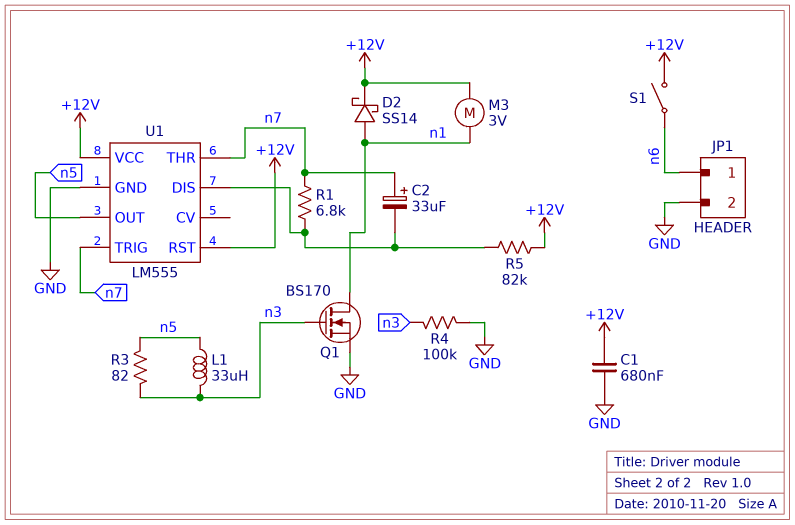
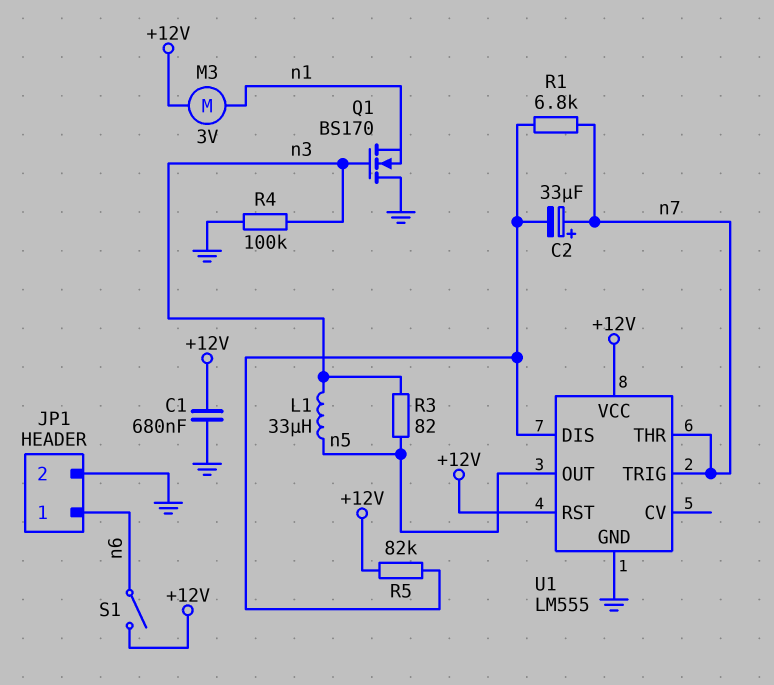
D2: schottky SS14 (A n1, K +12V) -> none
Q1: NMOS BS170 (G n3, D n1, S GND) -> NMOS BS170 (G n3, D GND, S n1)

